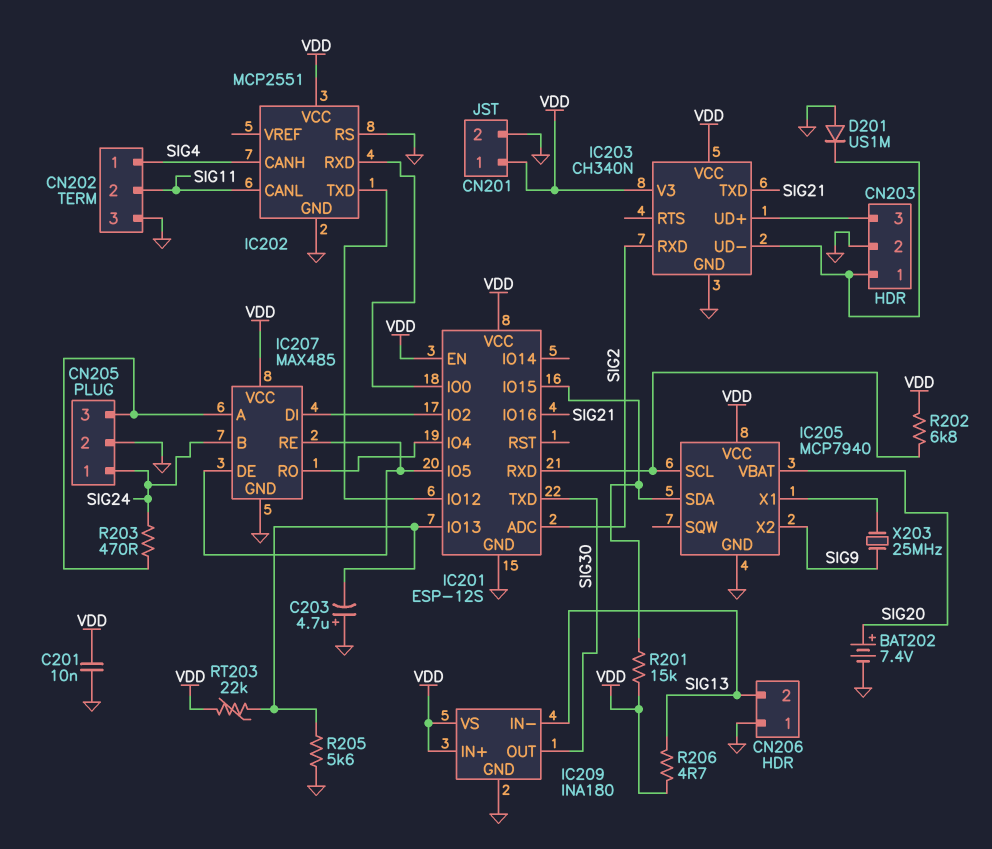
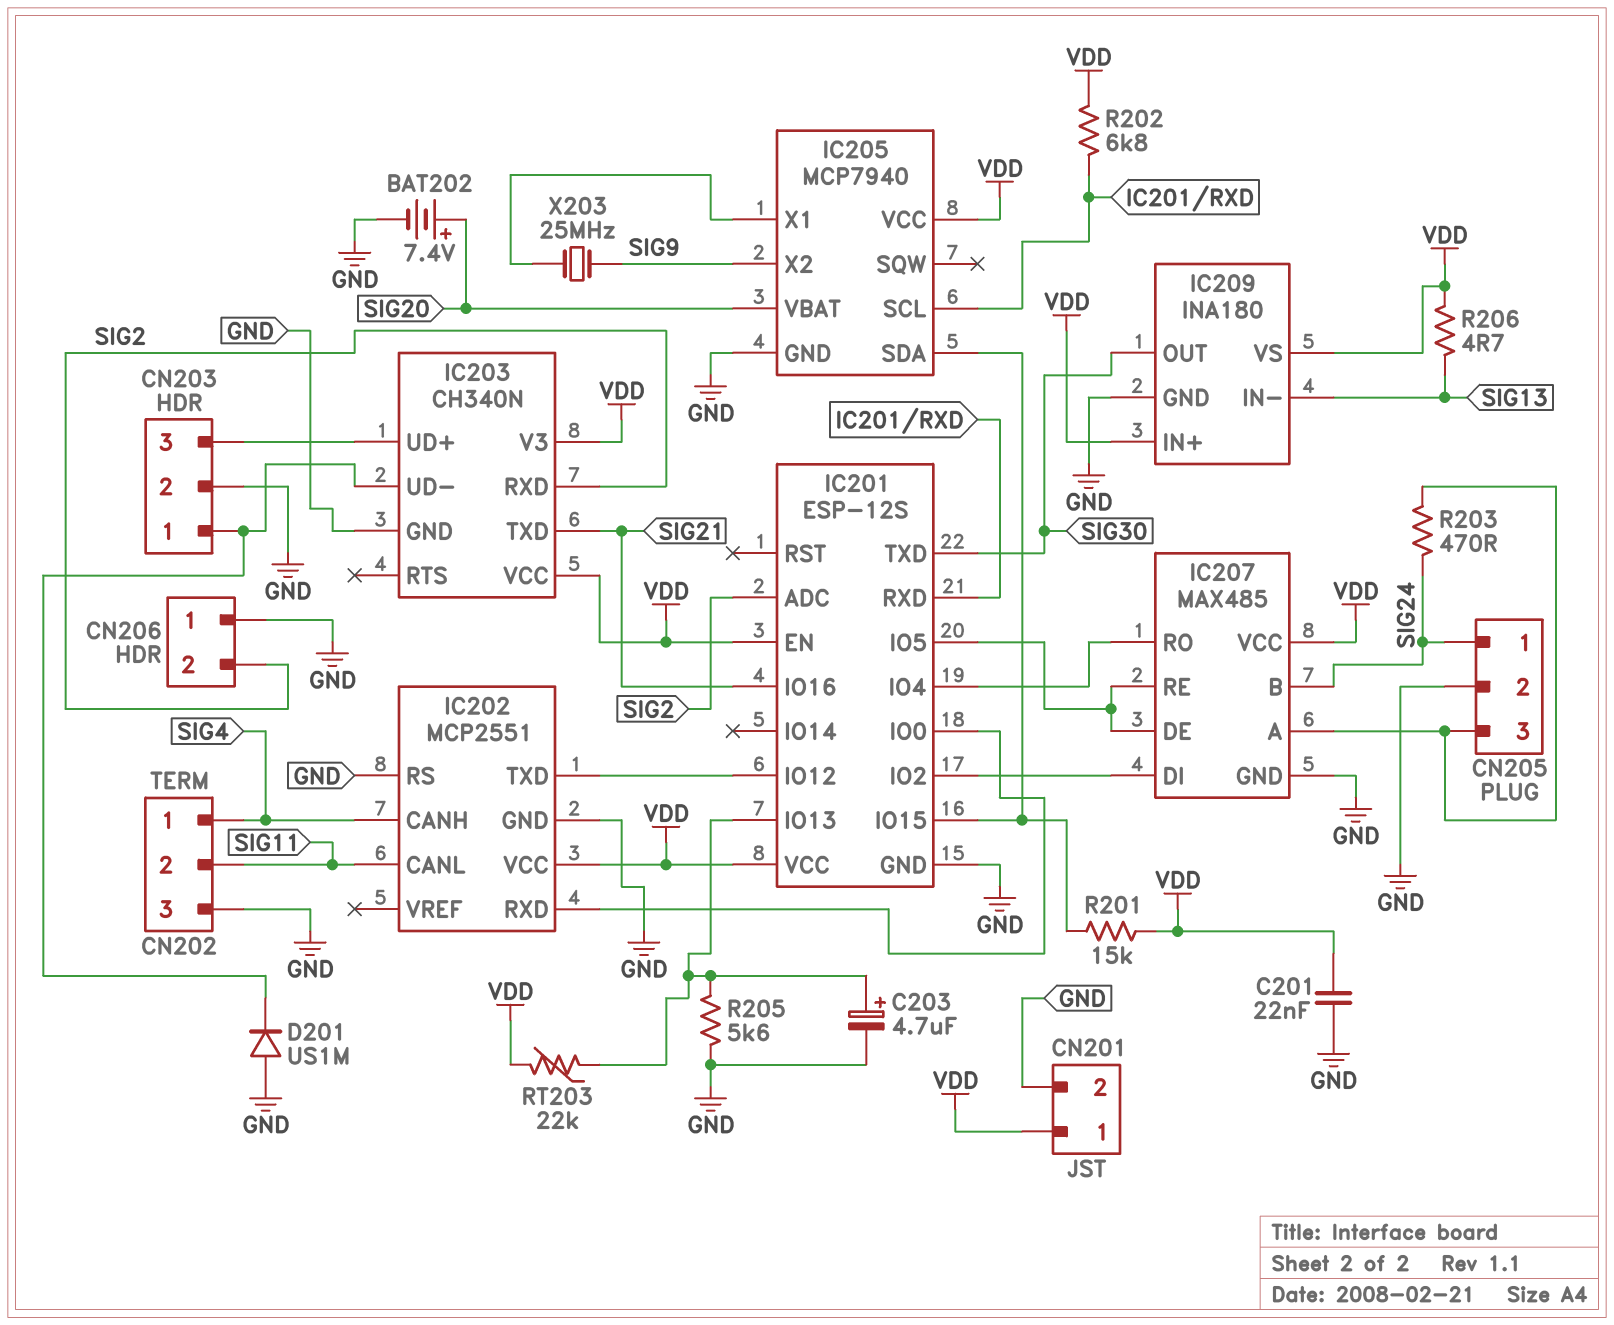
C201: 10nF (GND, VDD) -> 22nF (GND, VDD)
C203: 4.7uF (plus GND, minus IC201/IO13) -> 4.7uF (plus IC201/IO13, minus GND)
CN206 pin 2: SIG13 -> SIG2

